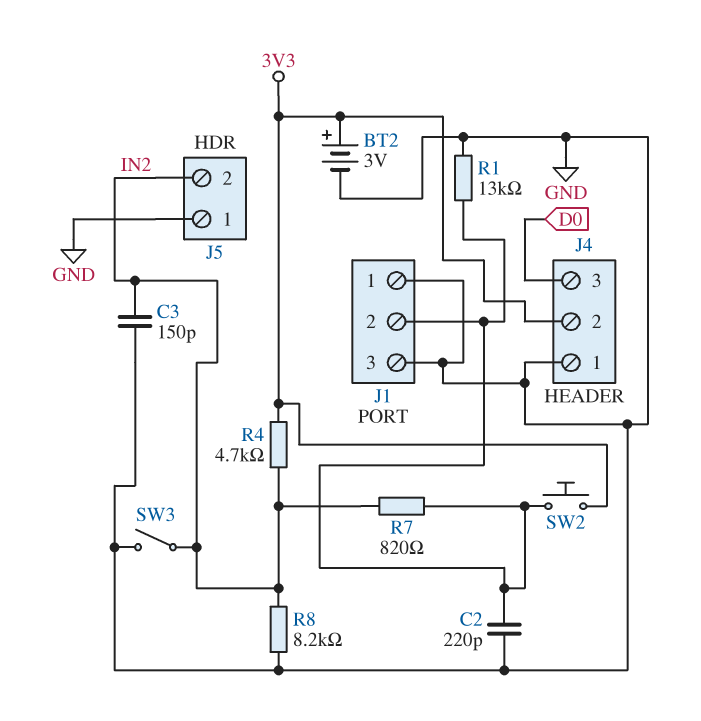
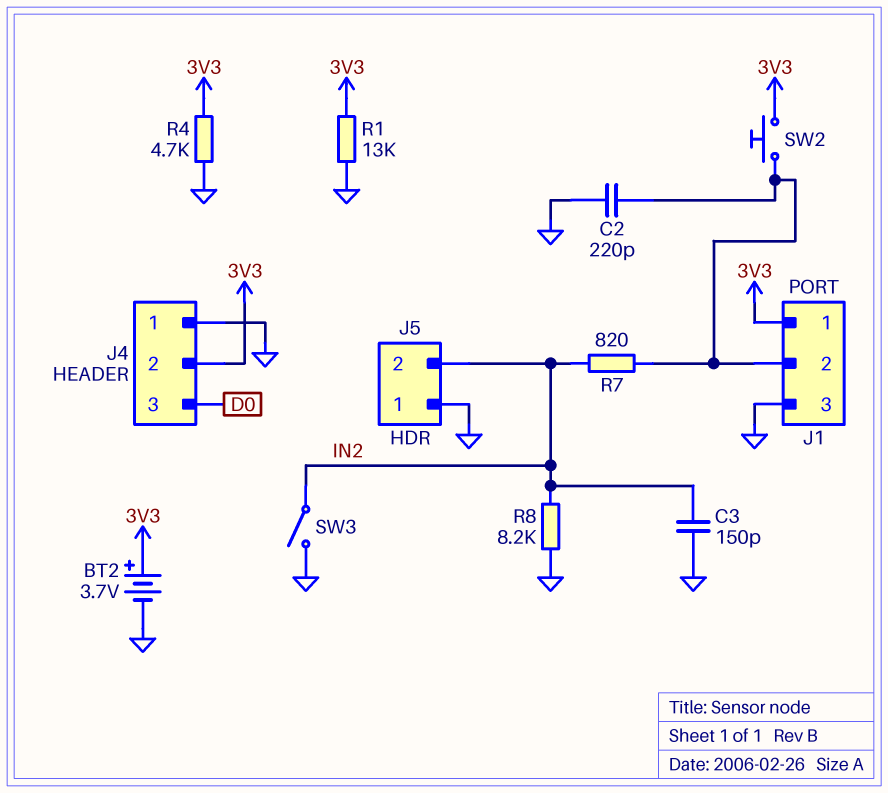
BT2: 3V (plus 3V3, minus GND) -> 3.7V (plus 3V3, minus GND)
J1 pin 1: GND -> 3V3
R1: 13k (GND, J1/2) -> 13k (3V3, GND)
R4: 4.7k (3V3, IN2) -> 4.7k (3V3, GND)

